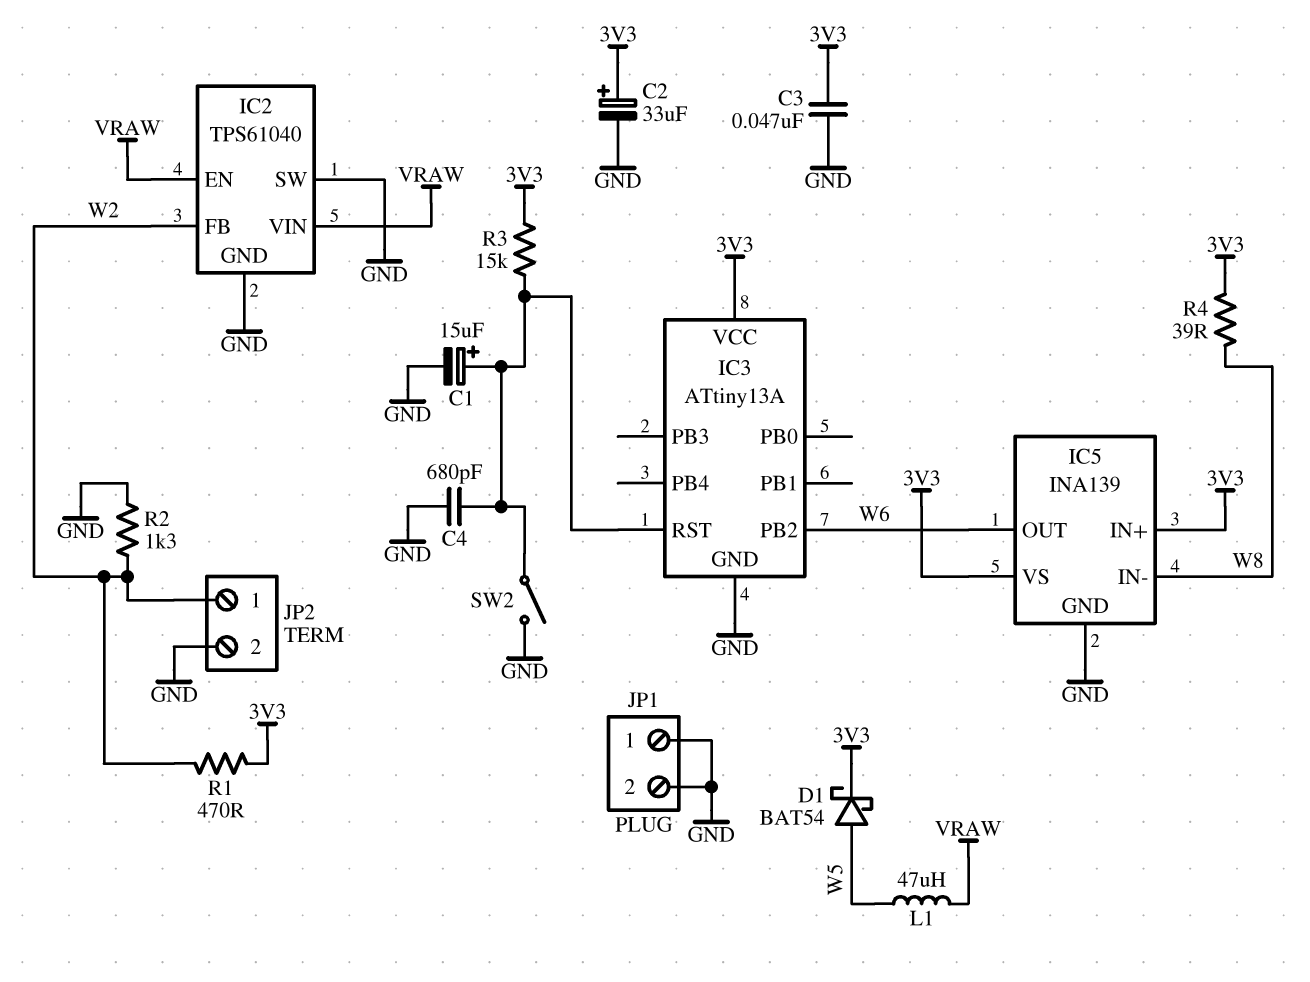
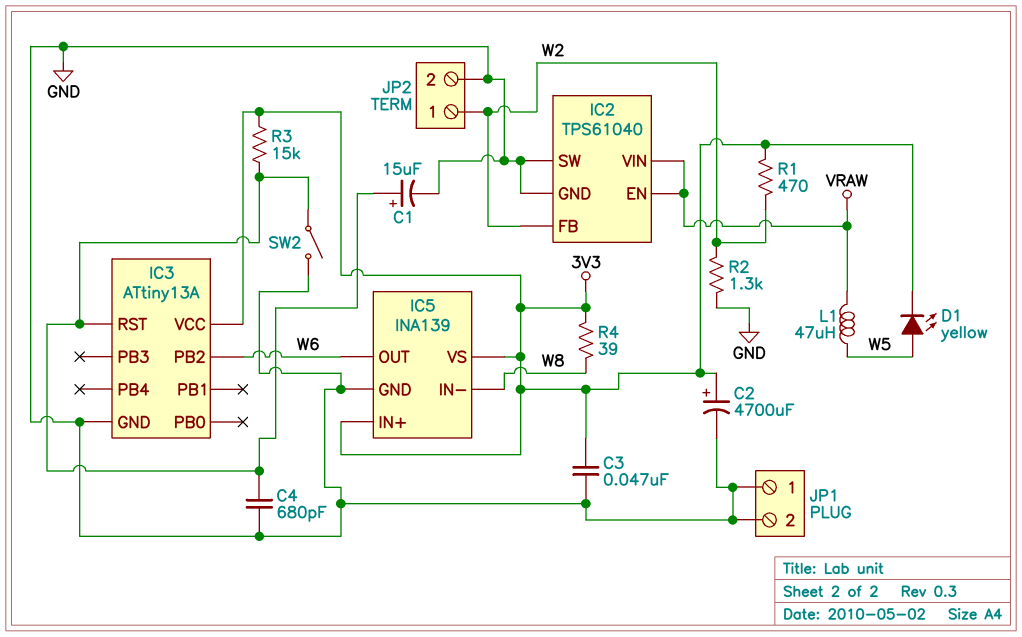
C2: 33uF (plus 3V3, minus GND) -> 4700uF (plus 3V3, minus GND)
D1: schottky BAT54 (A W5, K 3V3) -> LED yellow (A W5, K 3V3)

